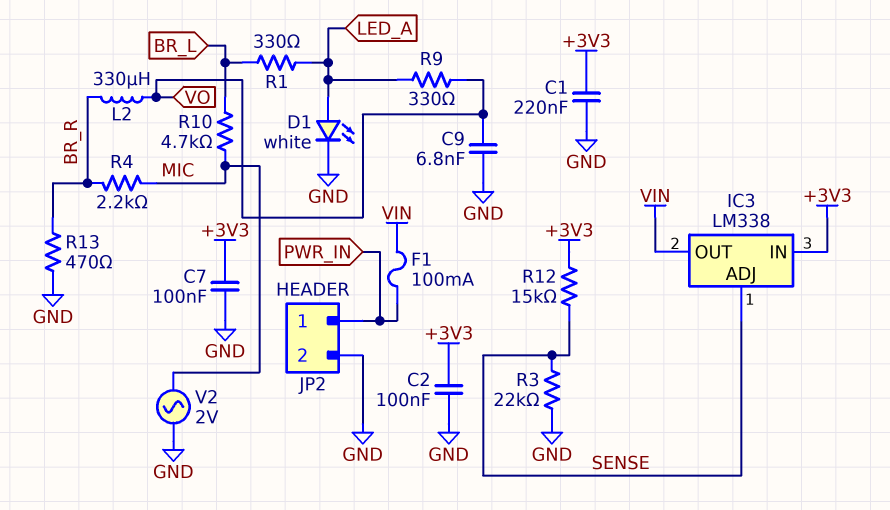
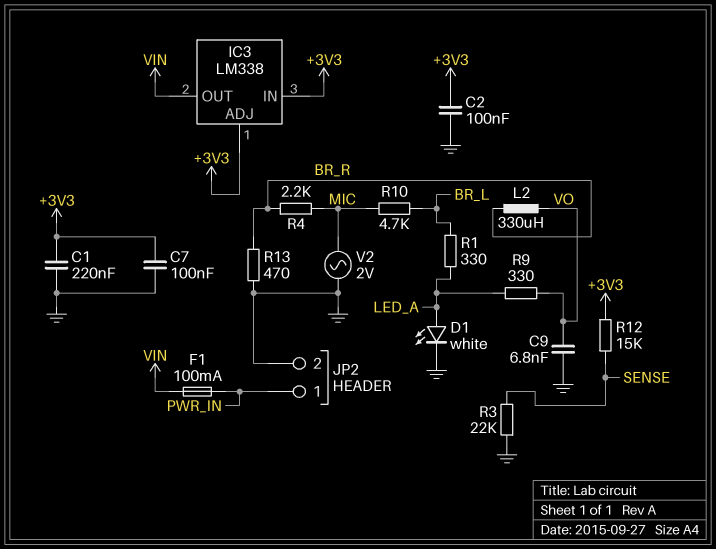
IC3 pin ADJ: SENSE -> +3V3

